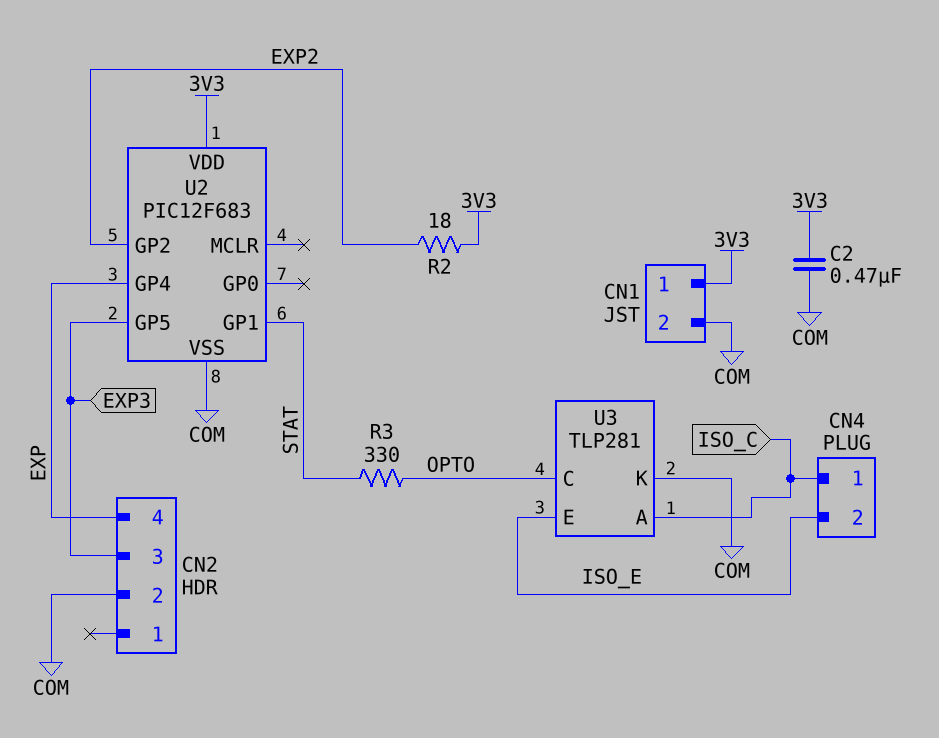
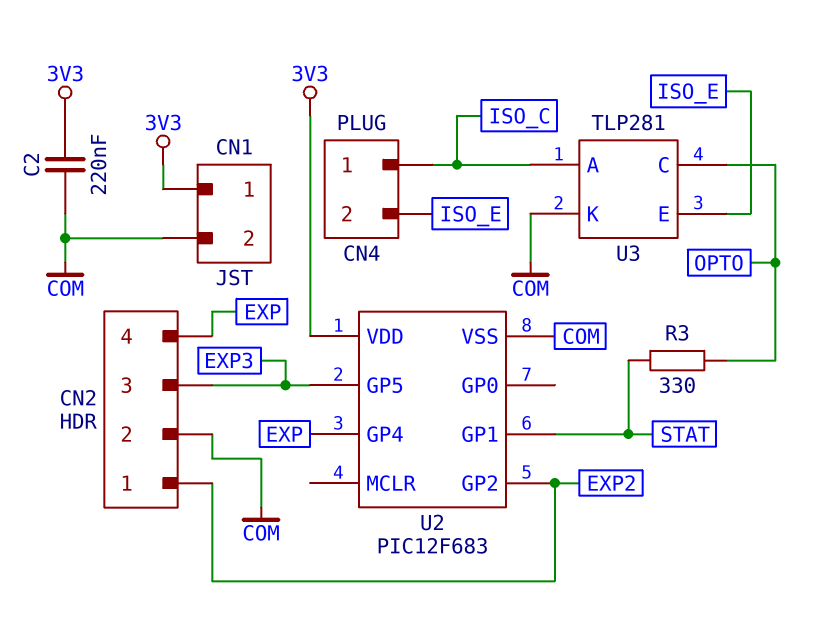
C2: 470nF (3V3, COM) -> 220nF (3V3, COM)
CN2 pin 1: none -> EXP2
R2: 18 (3V3, EXP2) -> none

